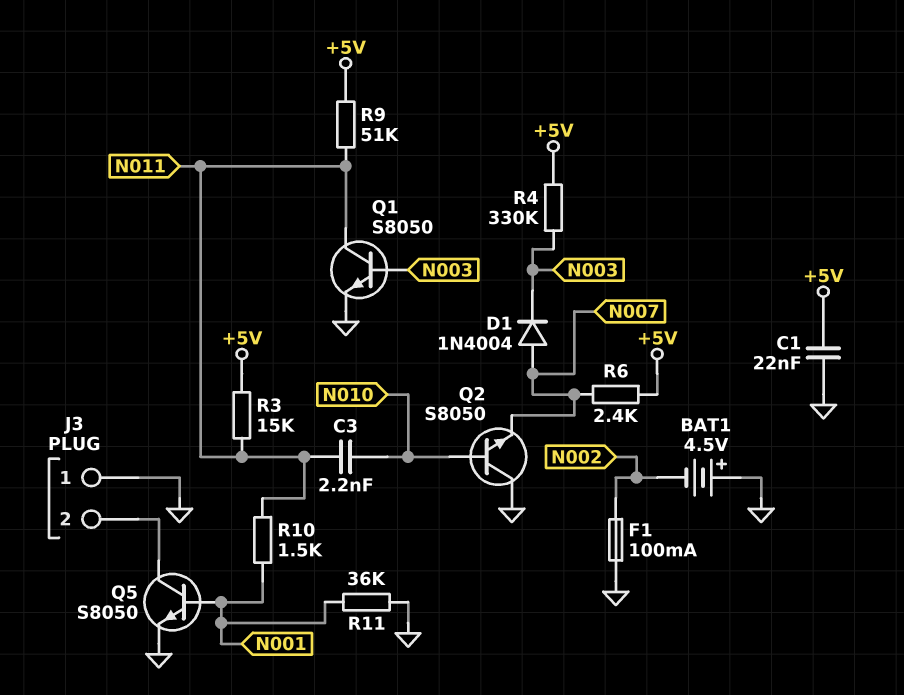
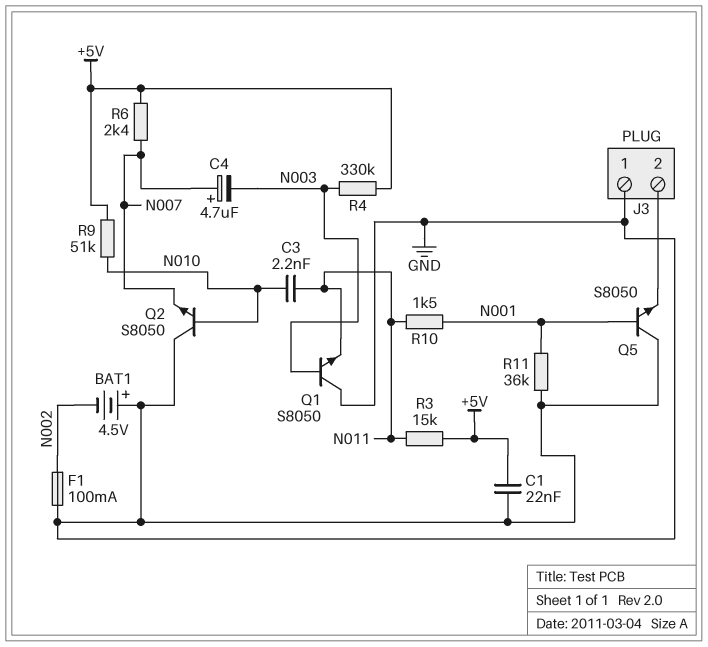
C4: none -> 4.7uF (plus N007, minus N003)
D1: diode 1N4004 (A N007, K N003) -> none
Q1: NPN S8050 (B N003, C N011, E GND) -> NPN S8050 (B N003, C GND, E N011)
Q5: NPN S8050 (B N001, C J3/2, E GND) -> NPN S8050 (B N001, C GND, E J3/2)
R9: 51k (+5V, N011) -> 51k (+5V, N010)

